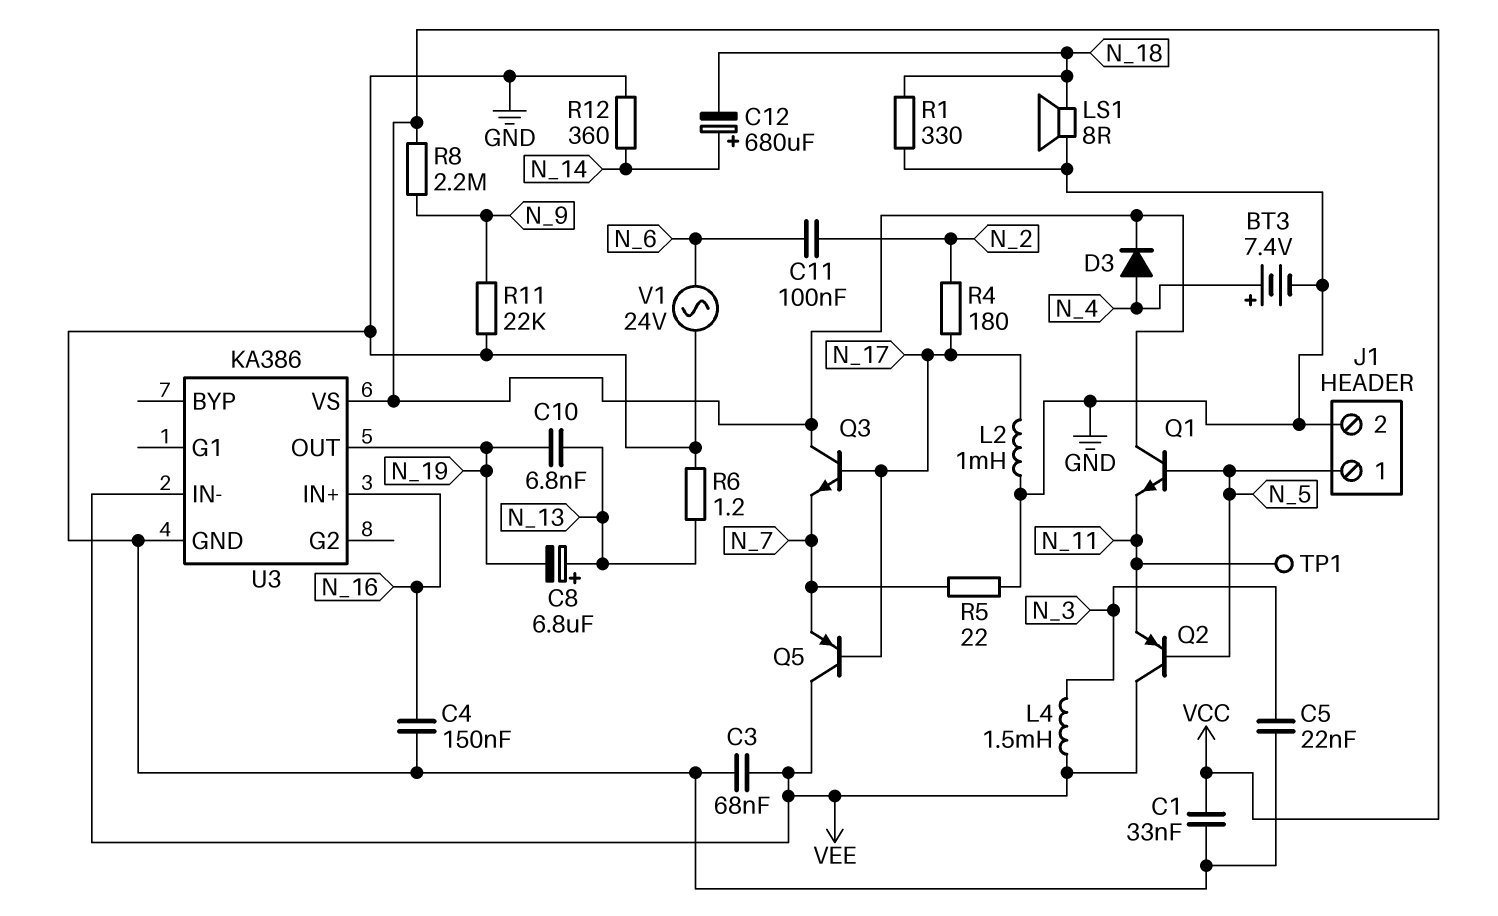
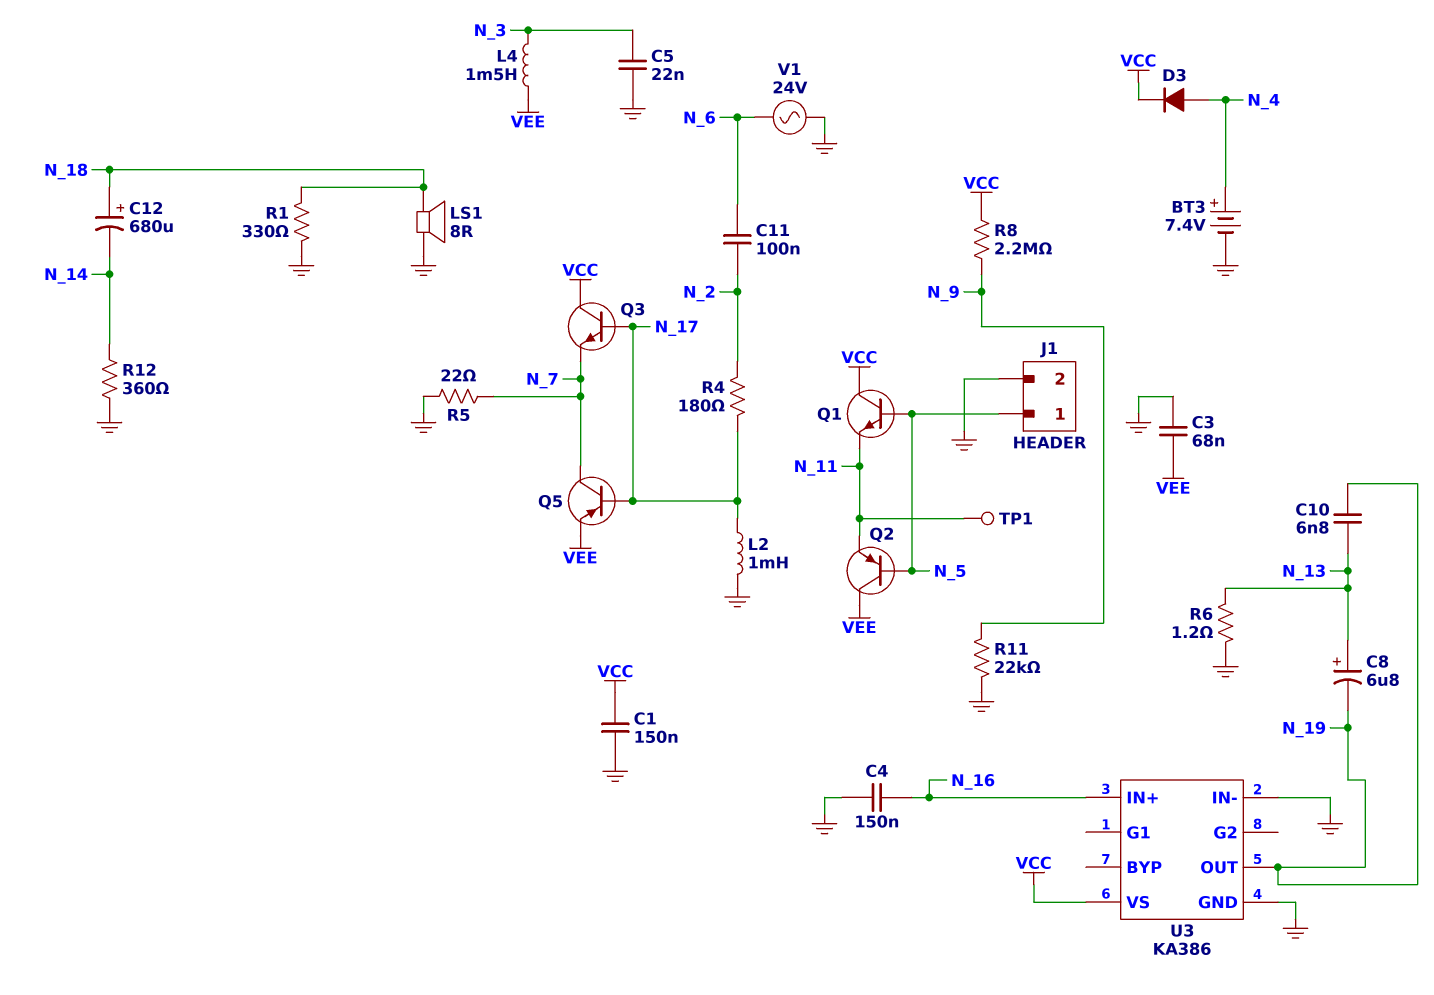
C1: 33nF (GND, VCC) -> 150nF (GND, VCC)
C12: 680uF (plus N_14, minus N_18) -> 680uF (plus N_18, minus N_14)
Q5: PNP (B N_17, C VEE, E N_7) -> PNP (B N_17, C N_7, E VEE)
U3 pin IN-: VEE -> GND

